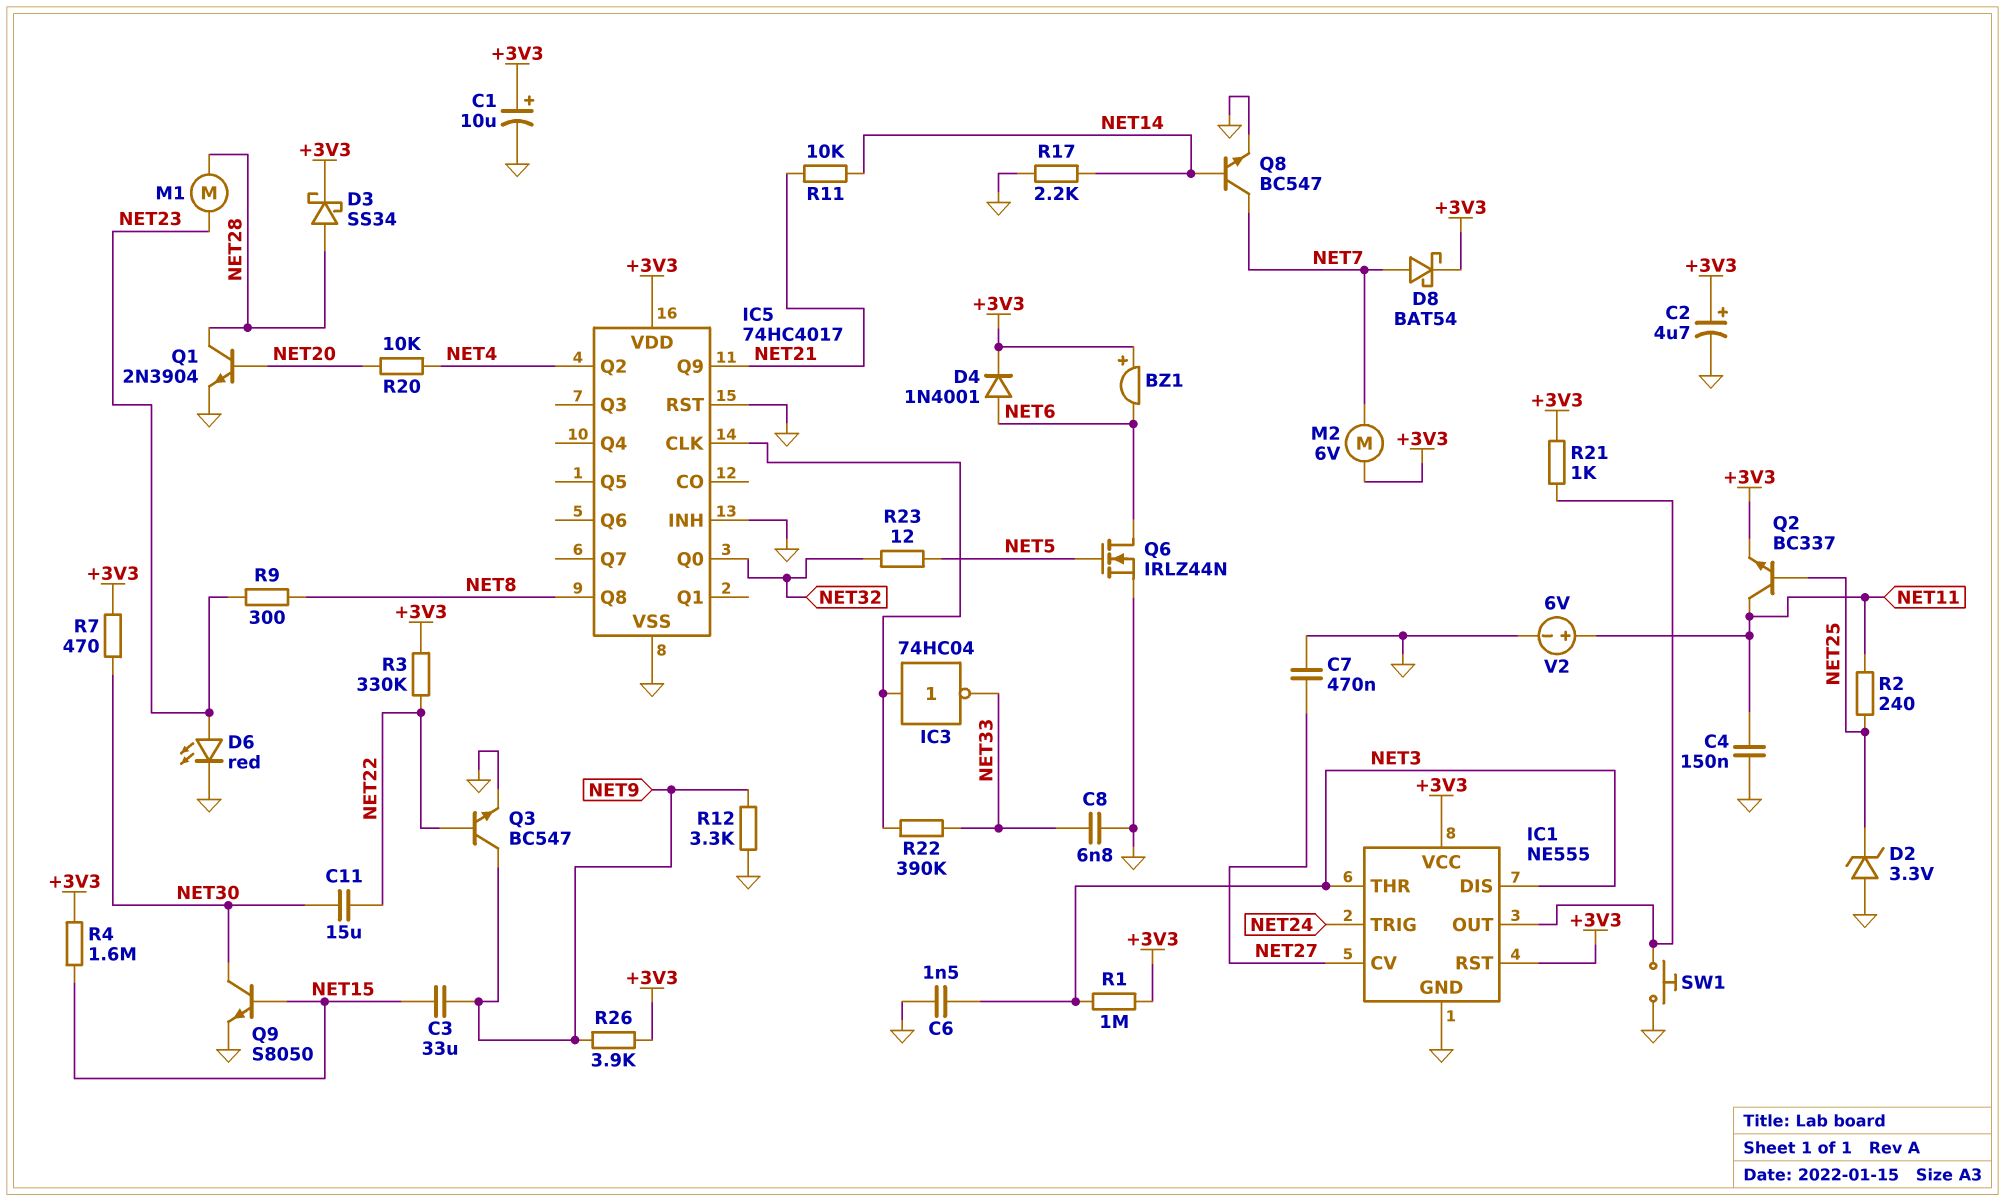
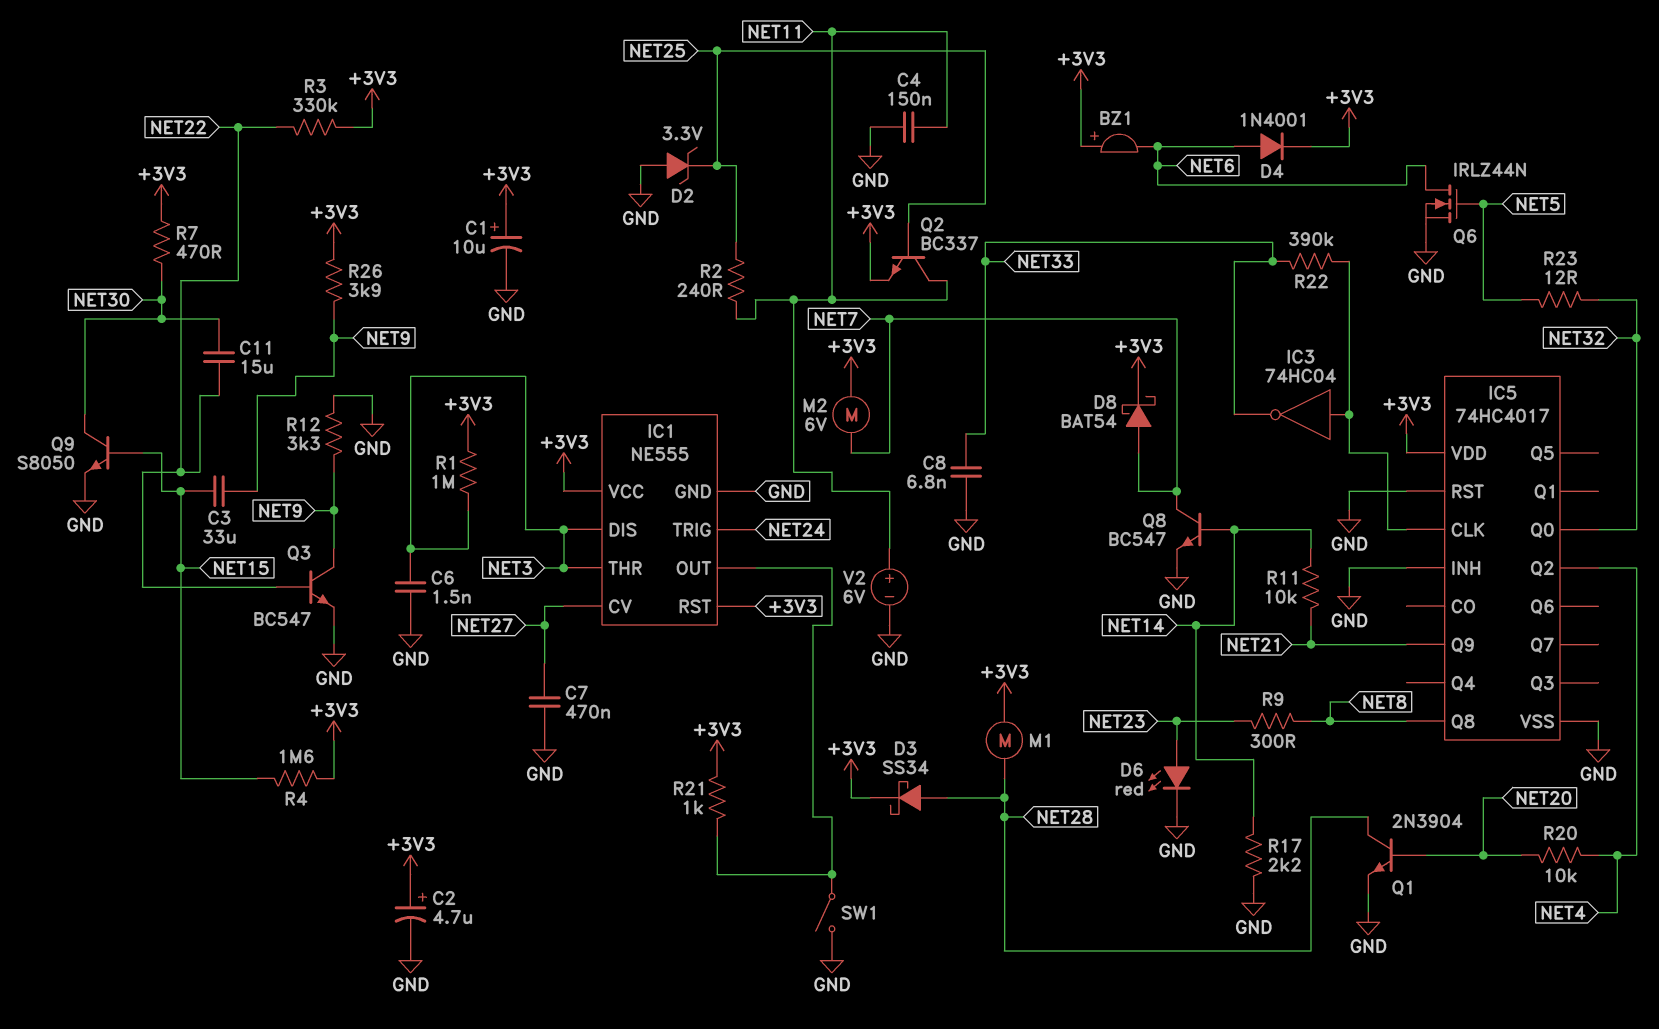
M1: motor (NET23, NET28) -> motor (+3V3, NET28)
SW1: button (GND, IC1/OUT) -> switch (GND, IC1/OUT)

